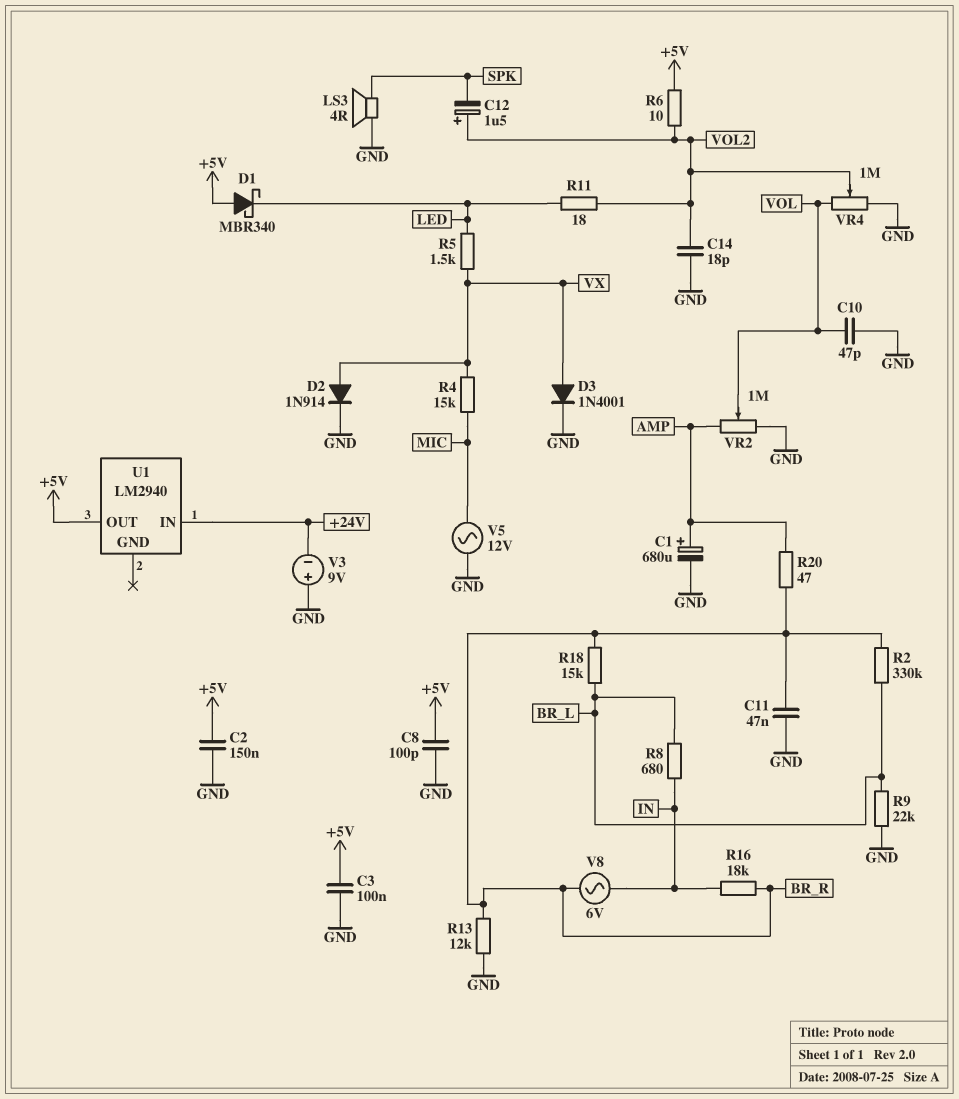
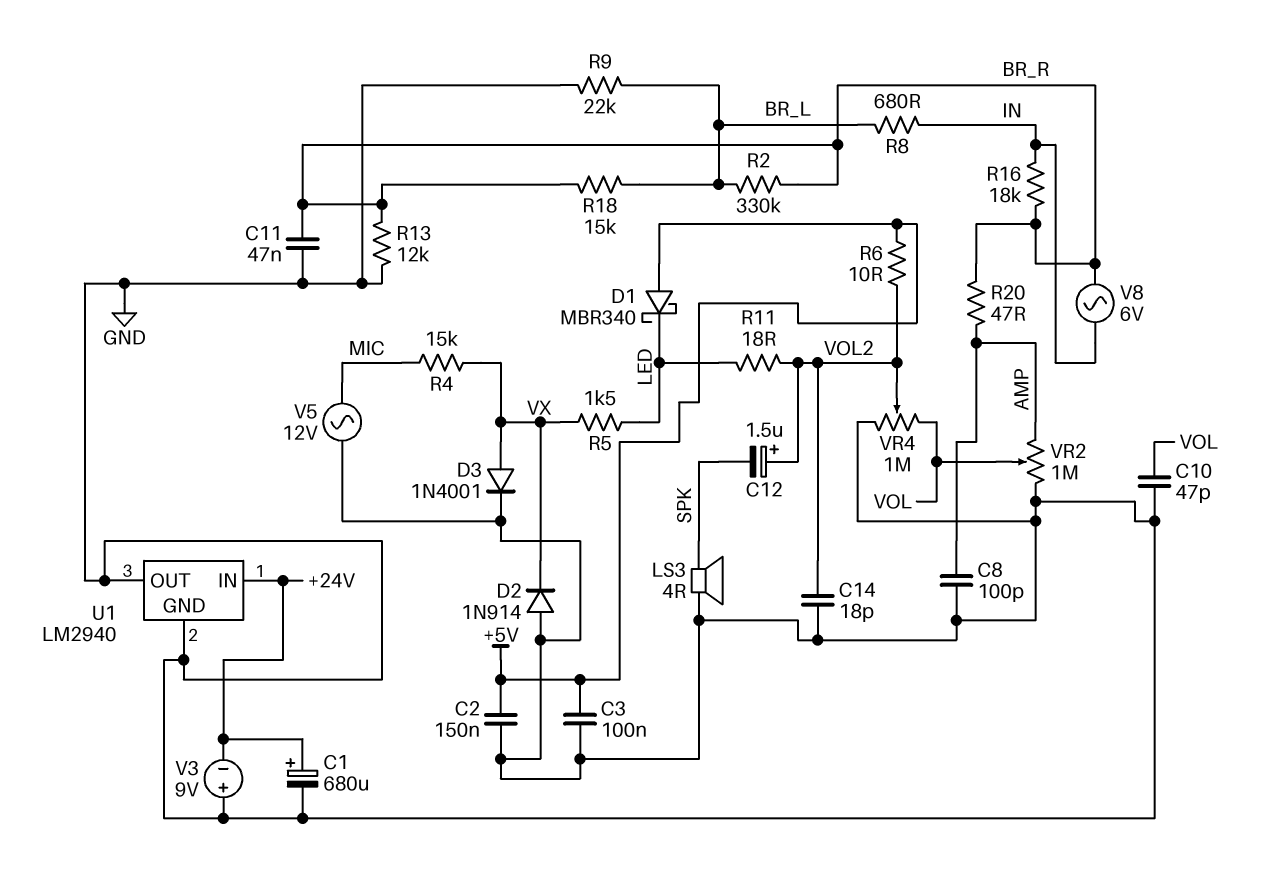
C1: 680uF (plus AMP, minus GND) -> 680uF (plus +24V, minus GND)
C8: 100pF (+5V, GND) -> 100pF (AMP, GND)
D2: diode 1N914 (A VX, K GND) -> diode 1N914 (A GND, K VX)
U1 pin GND: none -> GND
U1 pin OUT: +5V -> GND

